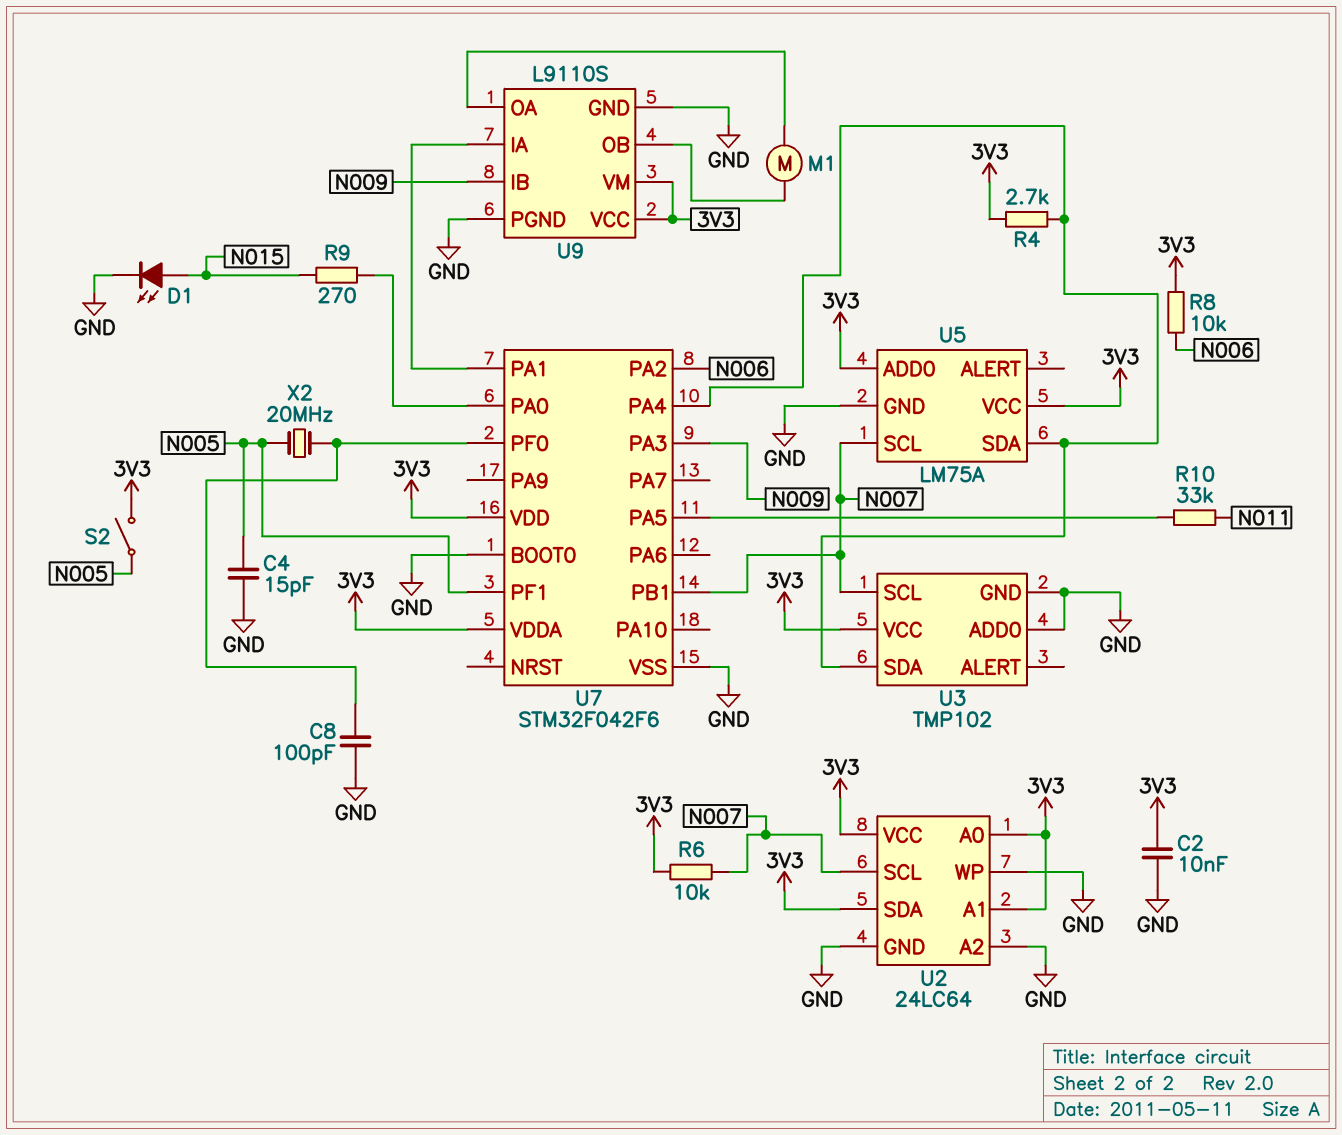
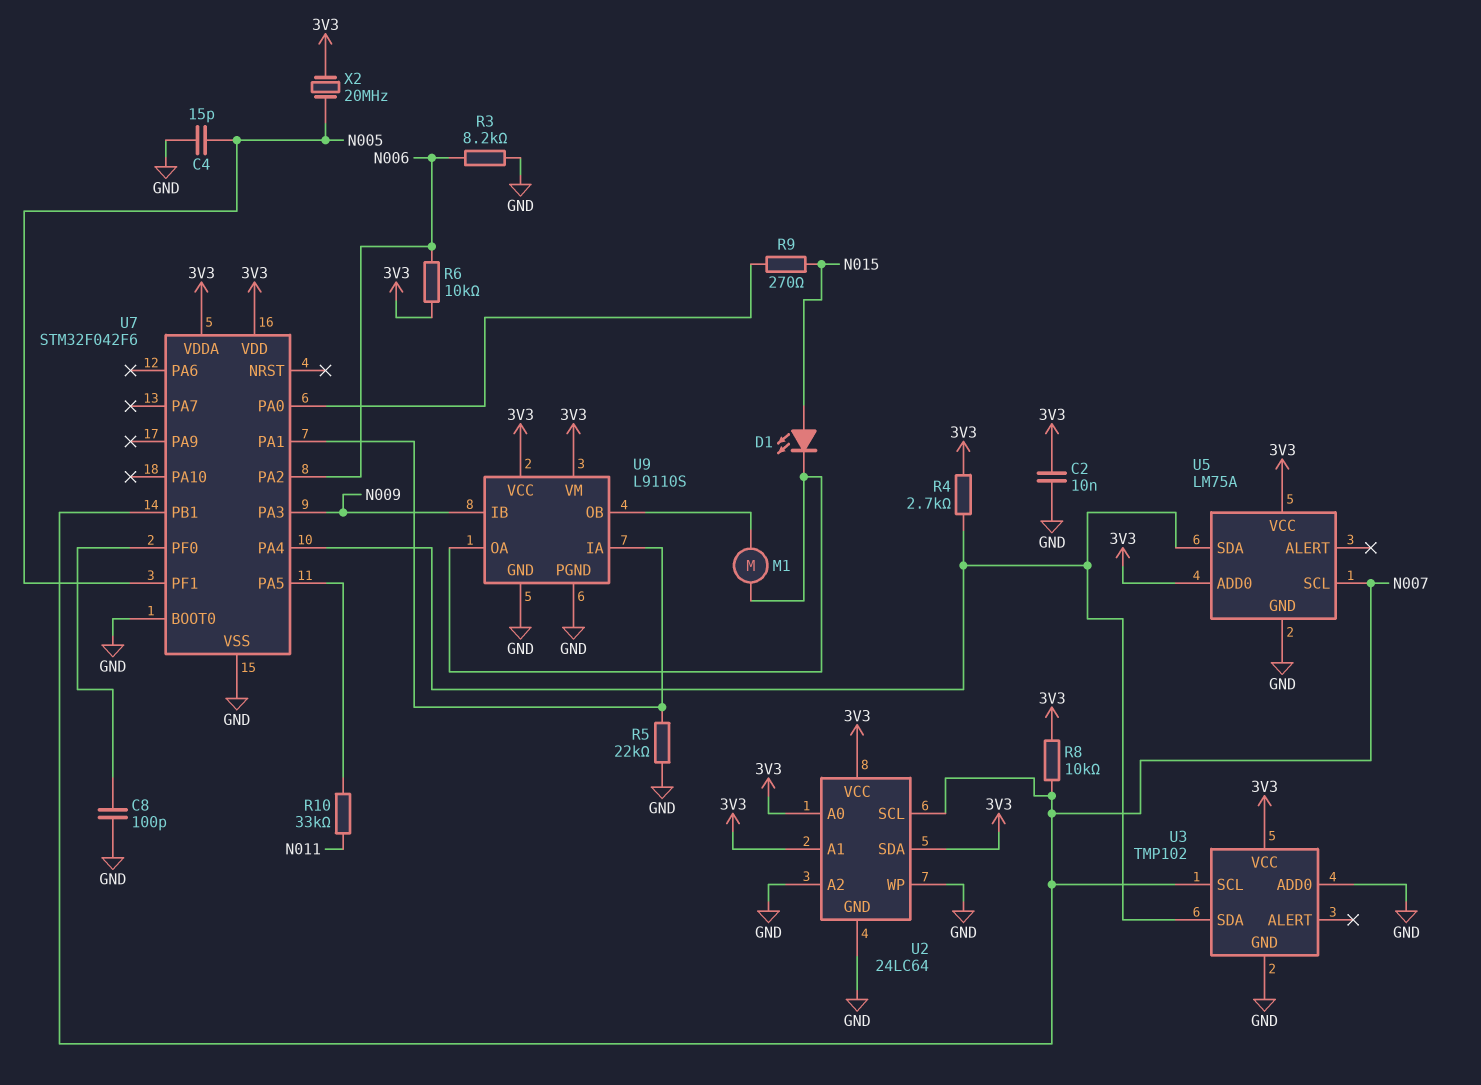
D1: LED (A N015, K GND) -> LED (A N015, K U9/OA)
R3: none -> 8.2k (GND, N006)
R5: none -> 22k (GND, U7/PA1)
R6: 10k (3V3, N007) -> 10k (3V3, N006)
R8: 10k (3V3, N006) -> 10k (3V3, N007)
S2: switch (3V3, N005) -> none
X2: 20MHz (N005, U7/PF0) -> 20MHz (3V3, N005)

